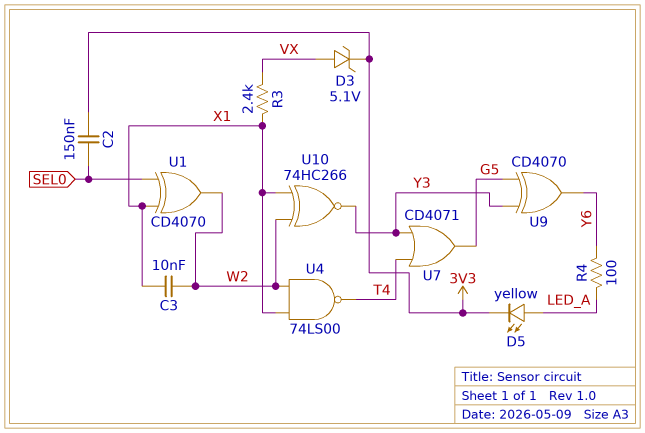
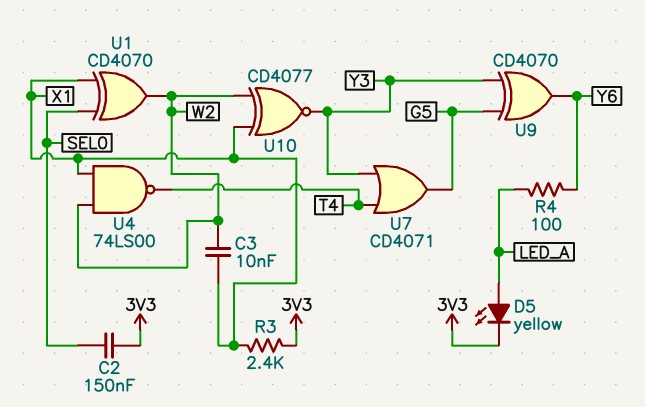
D3: zener 5.1V (A VX, K 3V3) -> none
R3: 2.4k (VX, X1) -> 2.4k (3V3, X1)
U10: XNOR 74HC266 (in W2, in X1, out Y3) -> XNOR CD4077 (in W2, in X1, out Y3)

